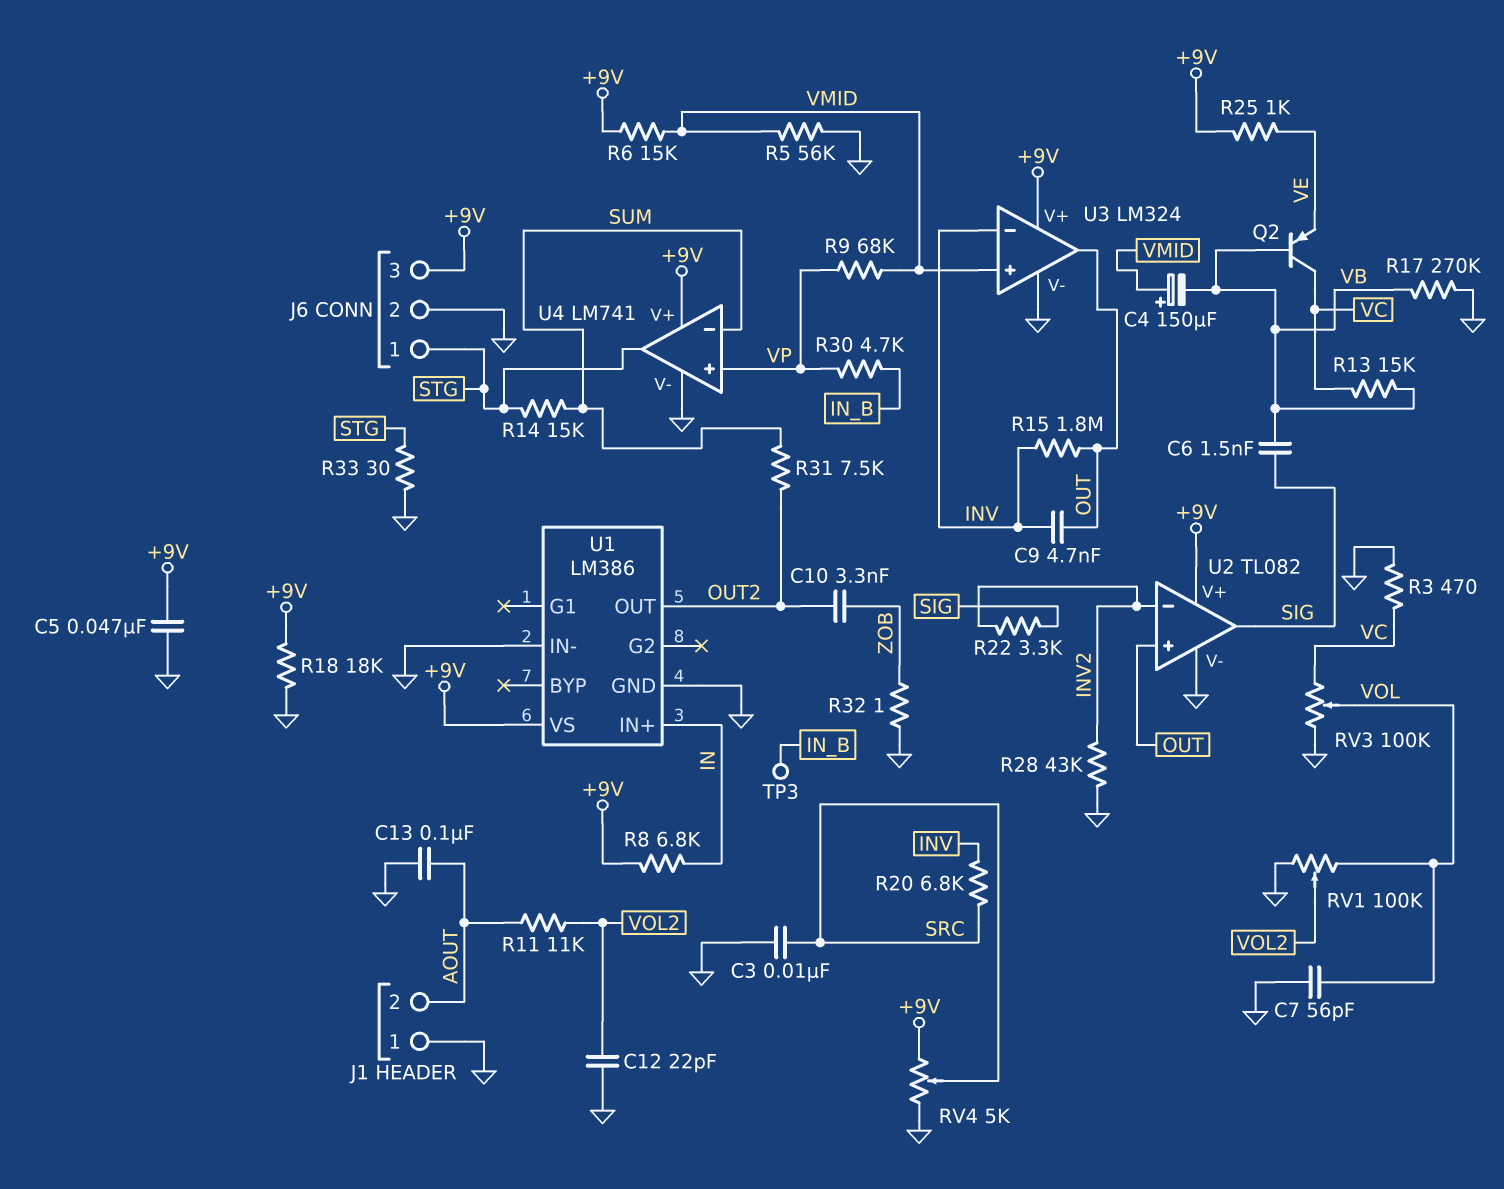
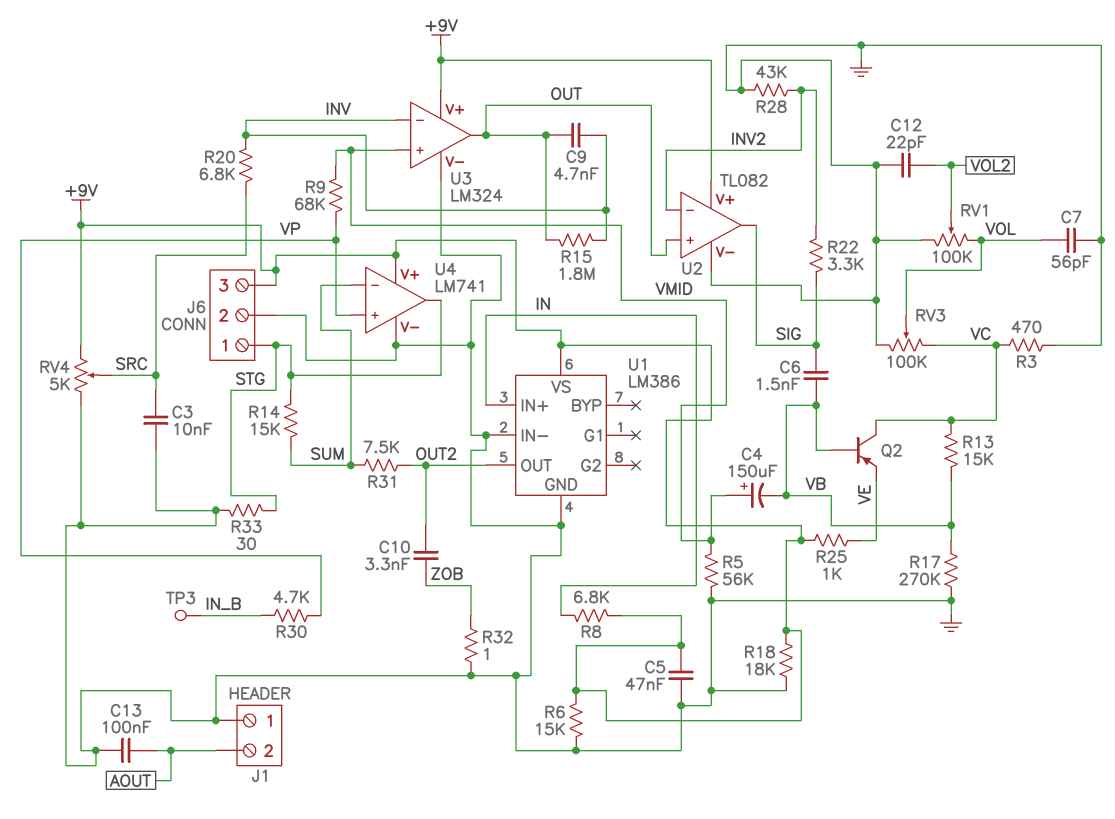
R6: 15k (+9V, VMID) -> 15k (+9V, GND)
R11: 11k (AOUT, VOL2) -> none

